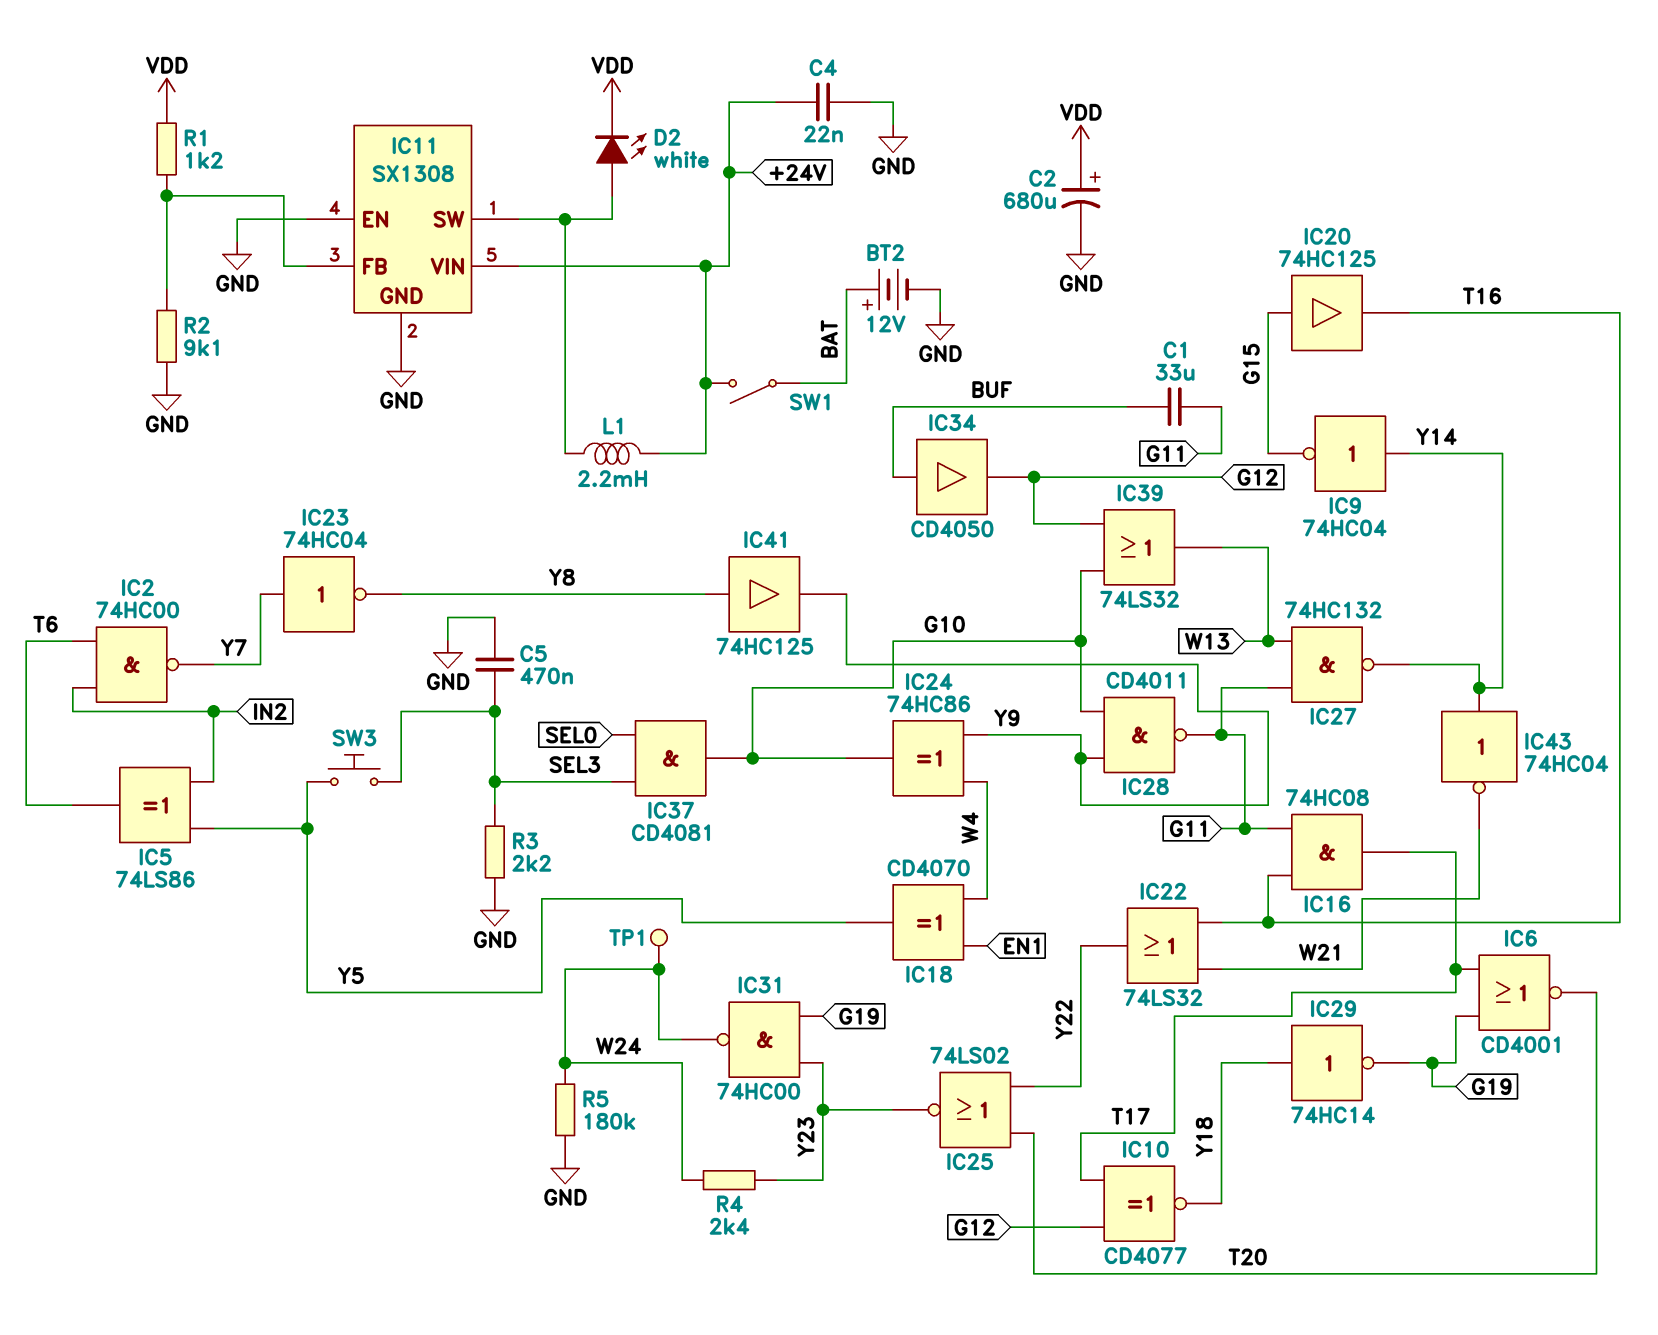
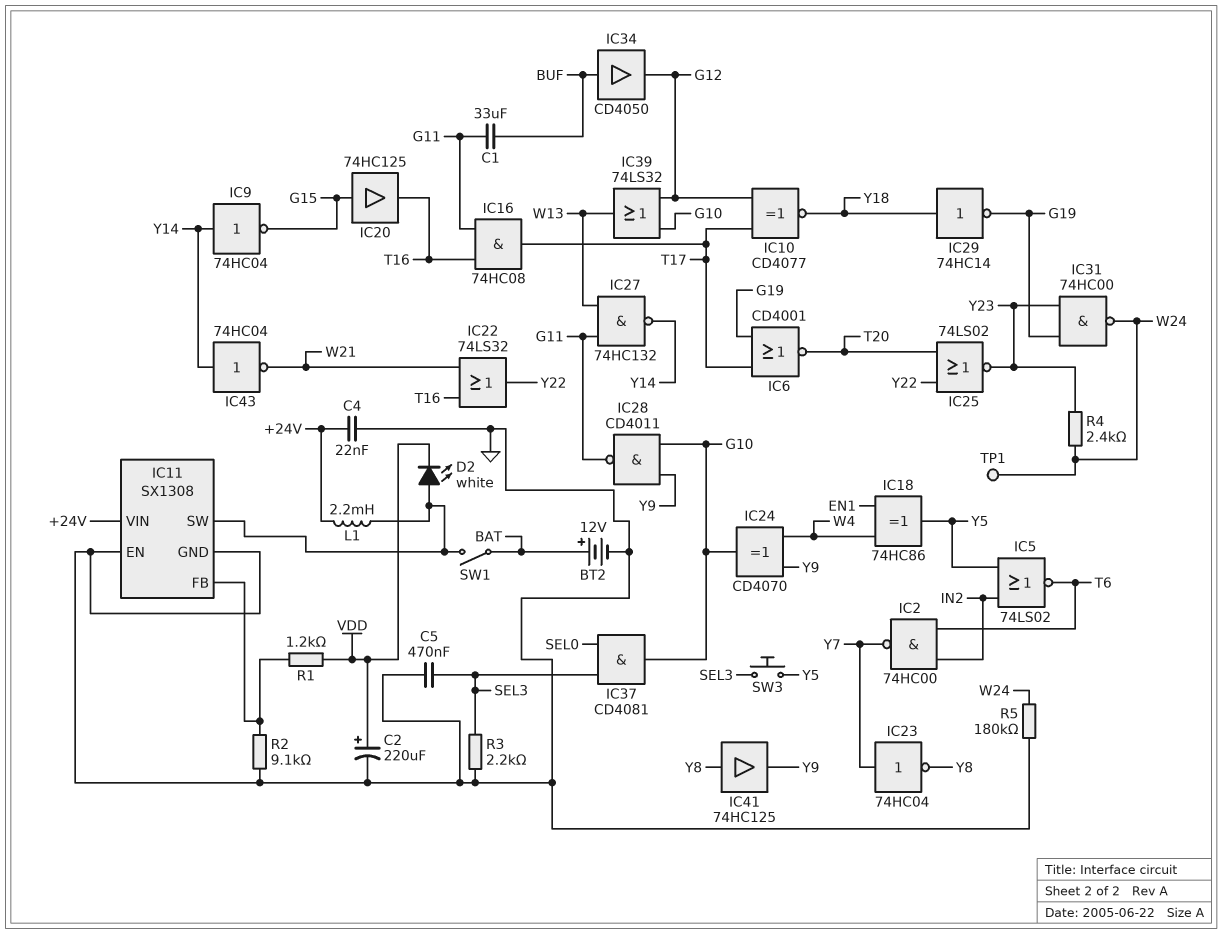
C2: 680uF (plus VDD, minus GND) -> 220uF (plus VDD, minus GND)
IC5: XOR 74LS86 (in IN2, in Y5, out T6) -> NOR 74LS02 (in IN2, in Y5, out T6)
IC18: XOR CD4070 (in EN1, in W4, out Y5) -> XOR 74HC86 (in EN1, in W4, out Y5)
IC24: XOR 74HC86 (in W4, in Y9, out G10) -> XOR CD4070 (in W4, in Y9, out G10)
SW1: switch (+24V, BAT) -> switch (BAT, IC11/SW)

